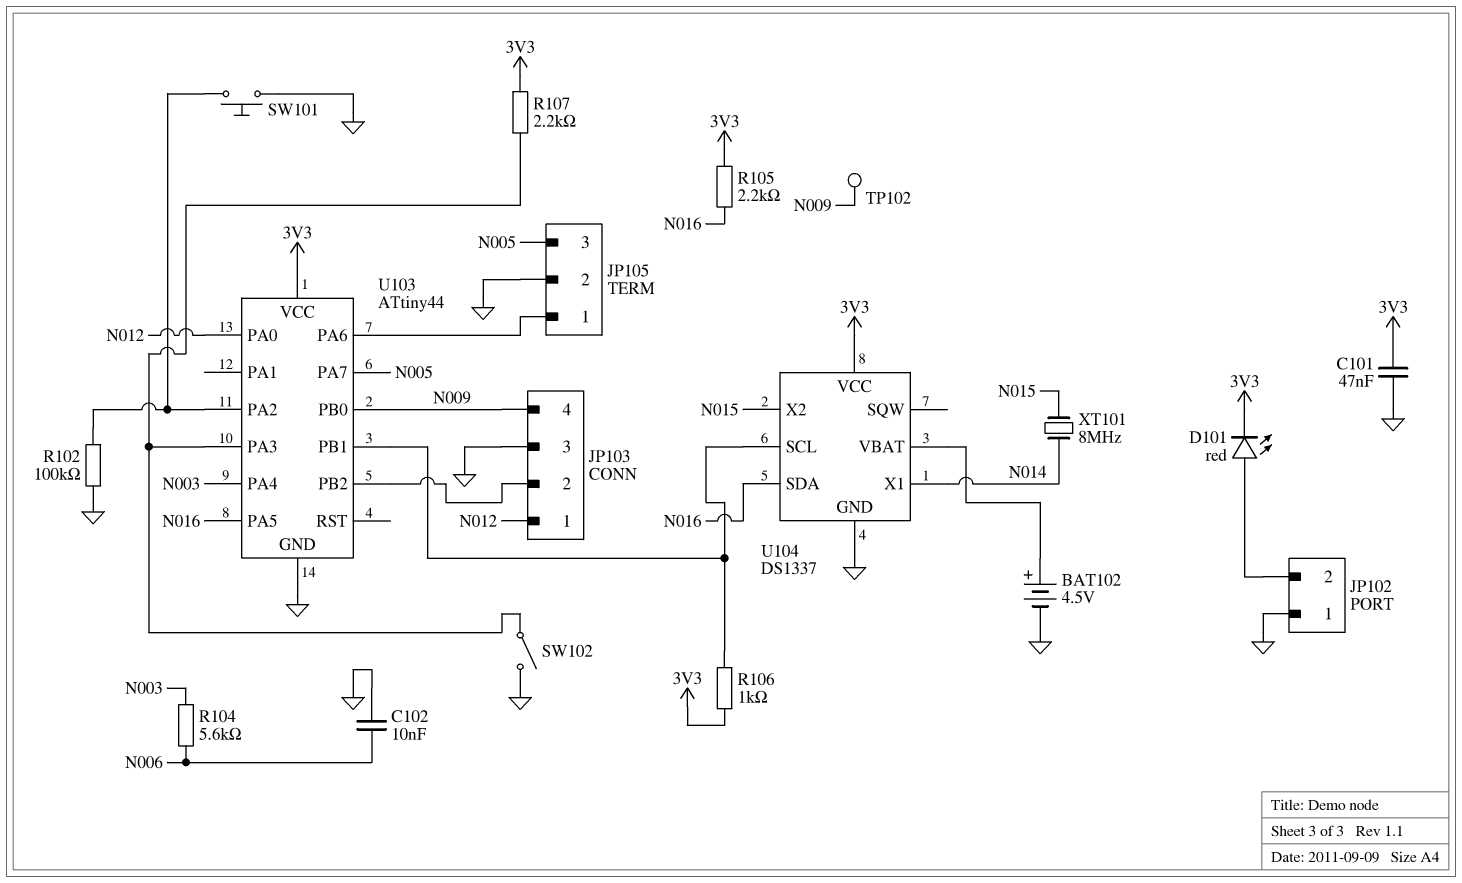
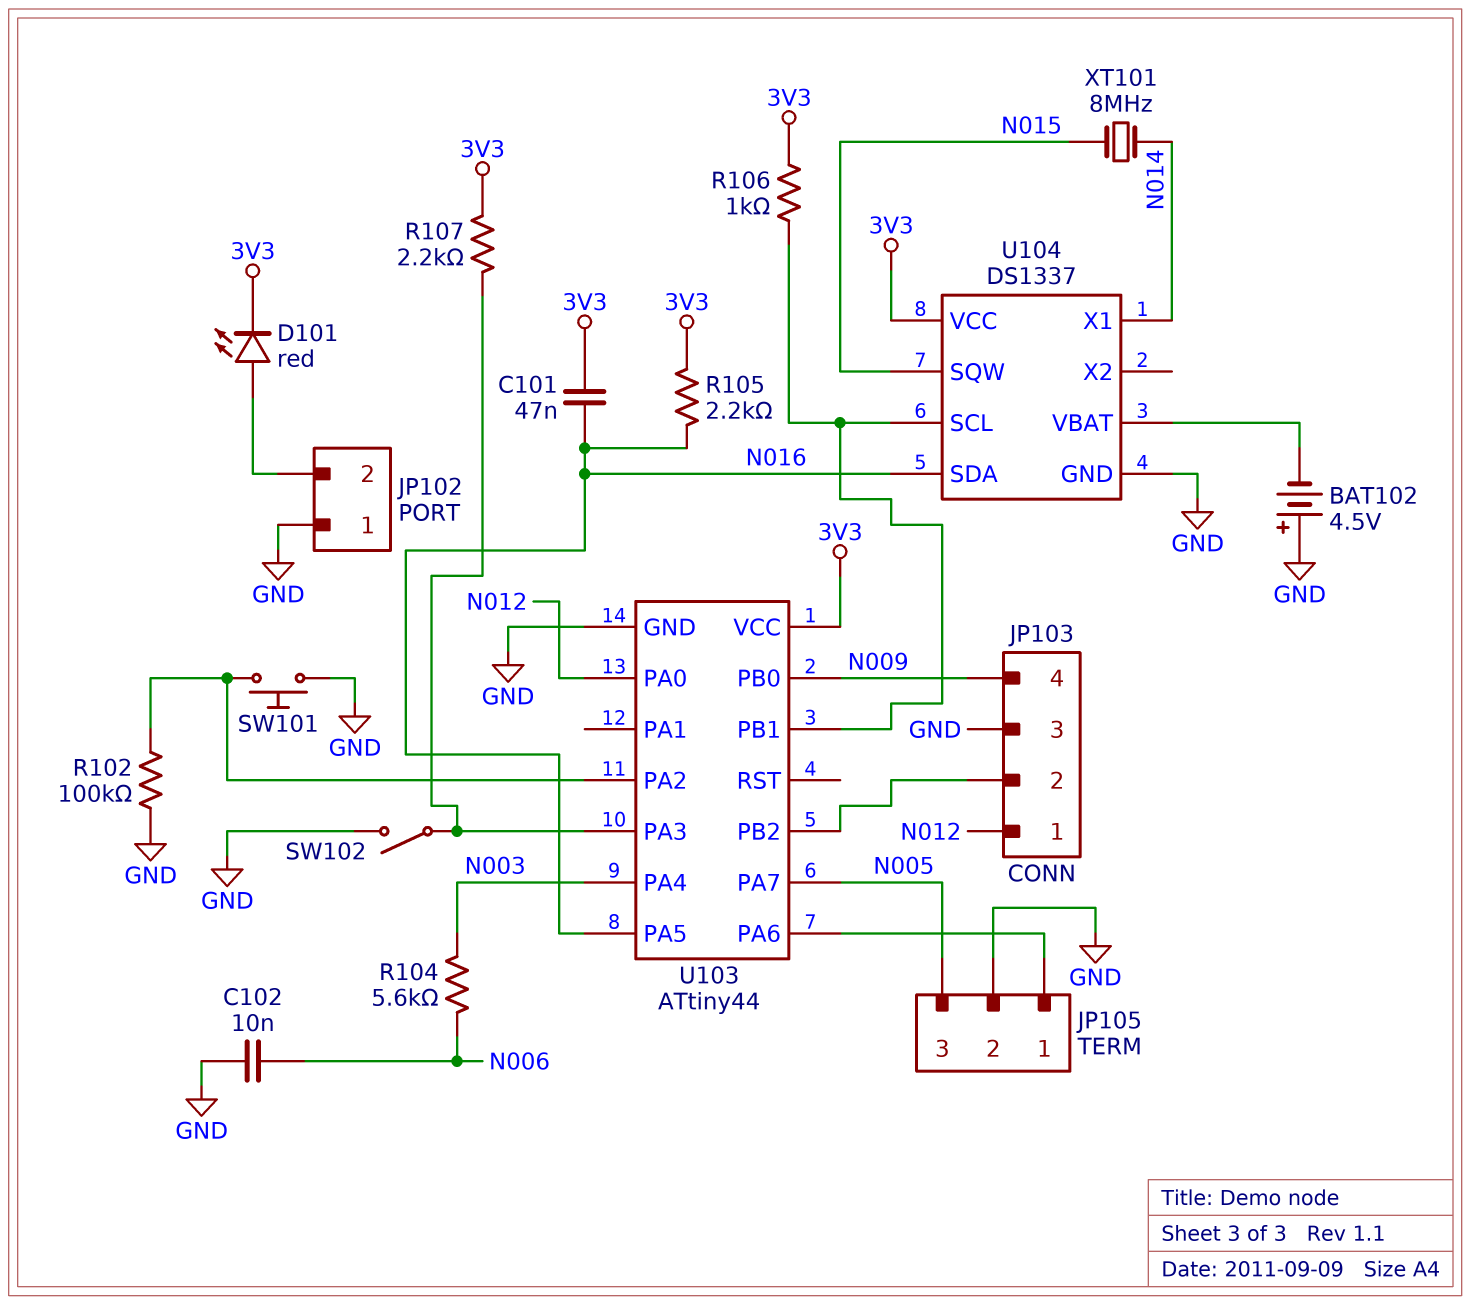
BAT102: 4.5V (plus U104/VBAT, minus GND) -> 4.5V (plus GND, minus U104/VBAT)
C101: 47nF (3V3, GND) -> 47nF (3V3, N016)
TP102: test point (N009) -> none
U104 pin SQW: none -> N015
U104 pin X2: N015 -> none

